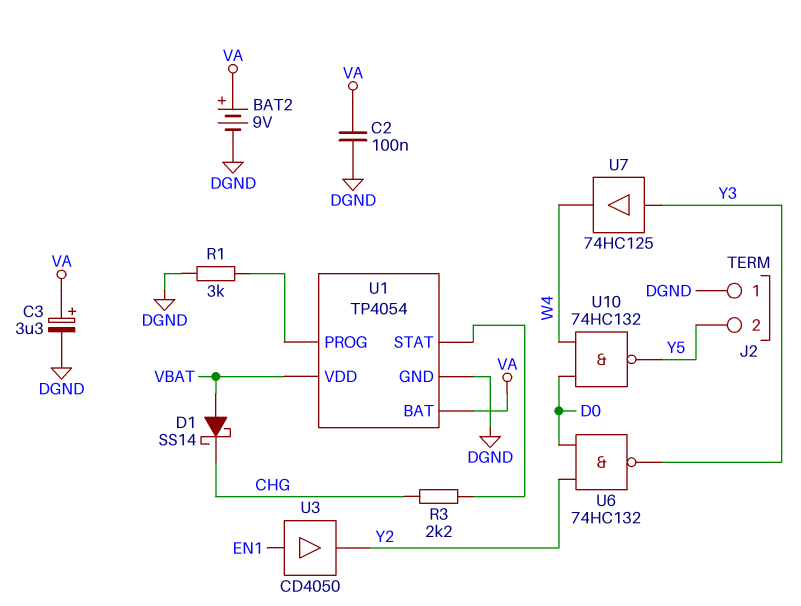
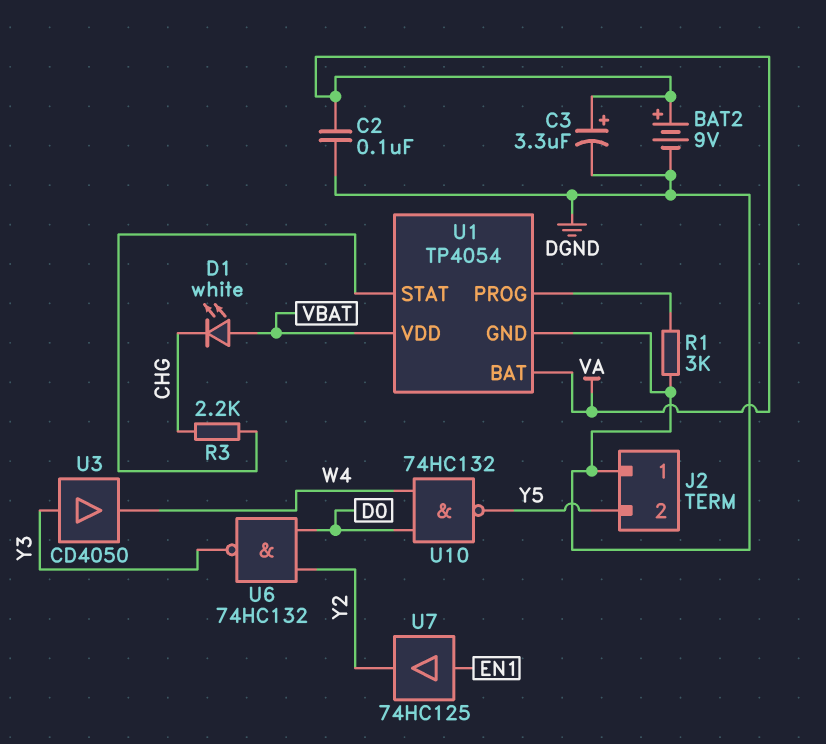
D1: schottky SS14 (A VBAT, K CHG) -> LED white (A VBAT, K CHG)
U3: buffer CD4050 (in EN1, out Y2) -> buffer CD4050 (in Y3, out W4)
U7: buffer 74HC125 (in Y3, out W4) -> buffer 74HC125 (in EN1, out Y2)

